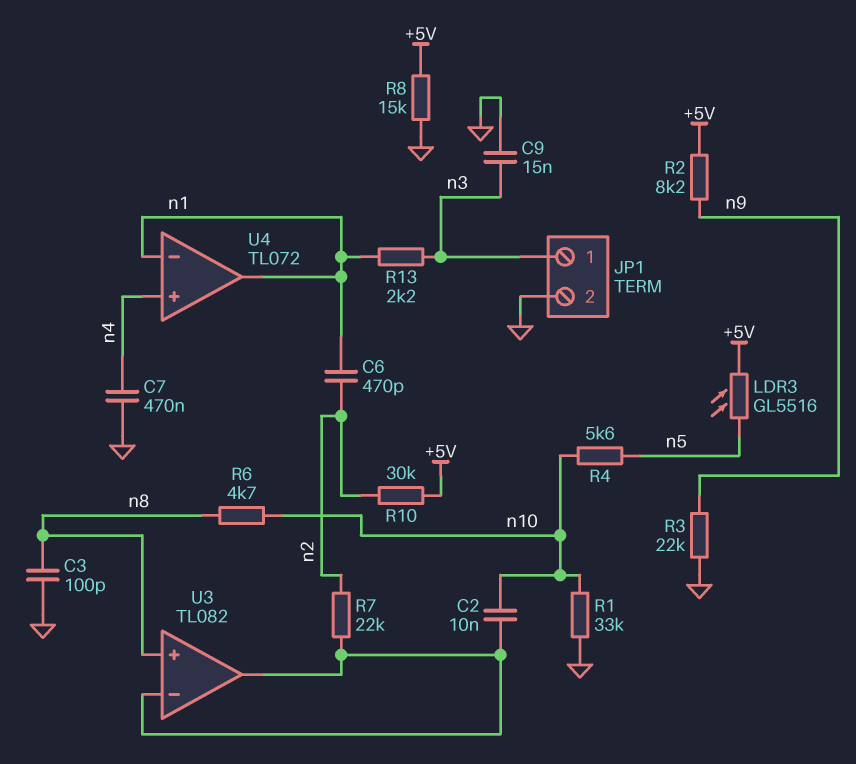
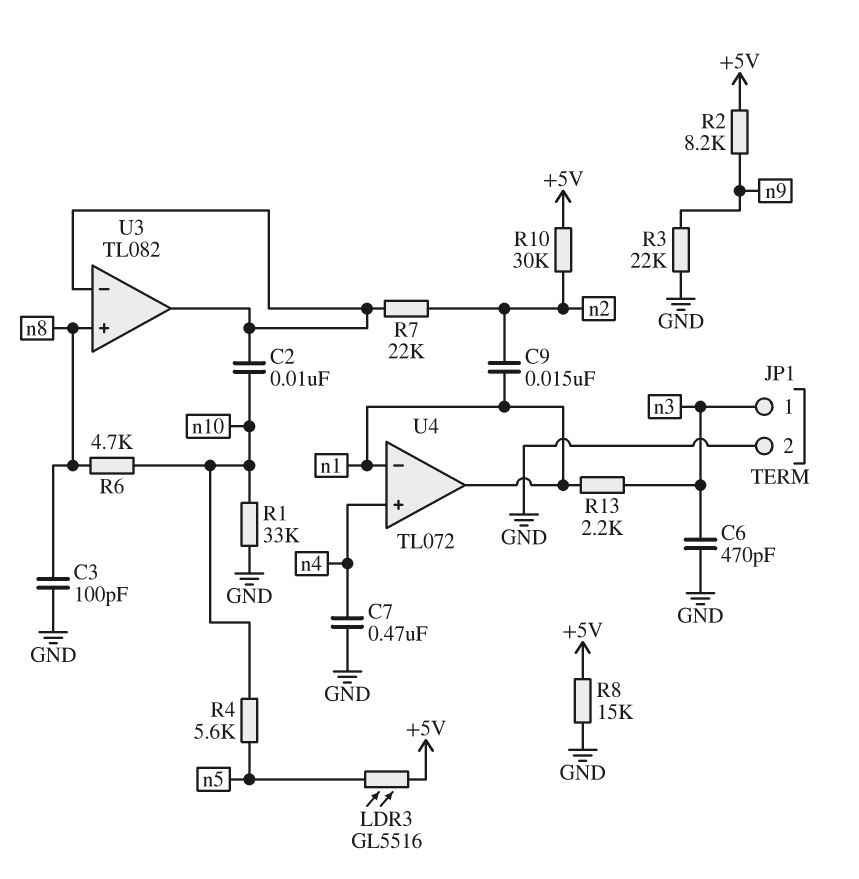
C6: 470pF (n1, n2) -> 470pF (GND, n3)
C9: 15nF (GND, n3) -> 15nF (n1, n2)

